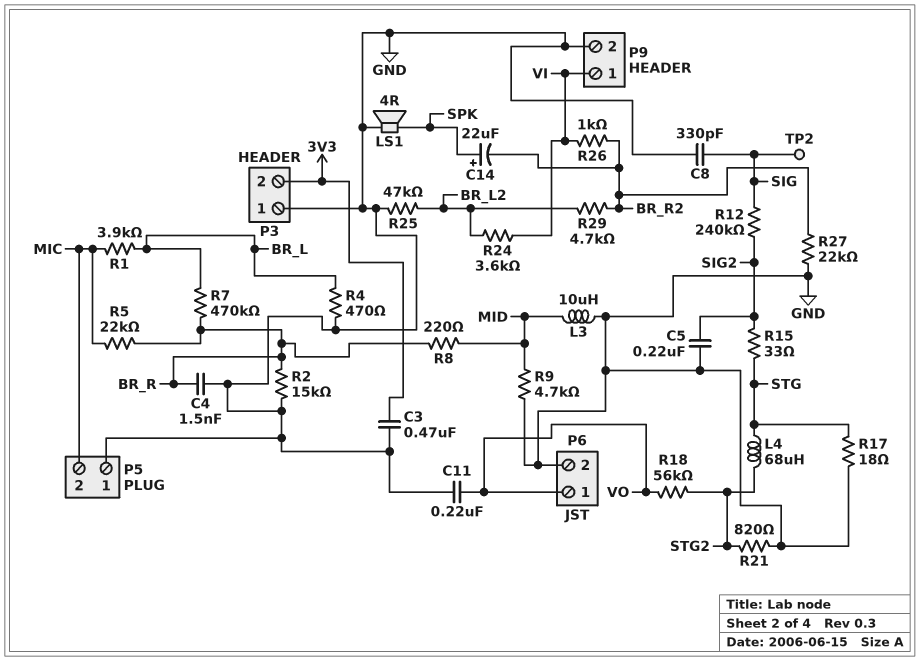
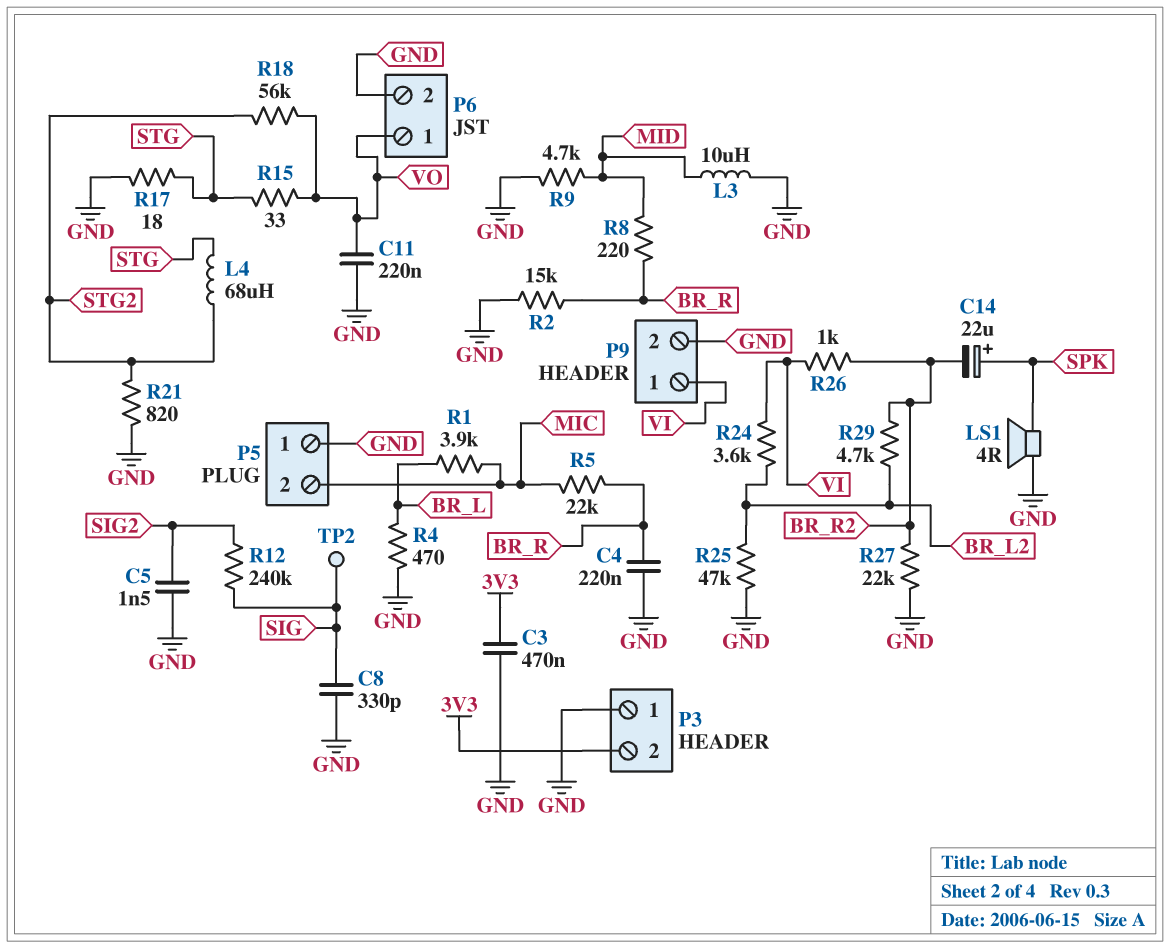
C4: 1.5nF (BR_R, GND) -> 220nF (BR_R, GND)
C5: 220nF (GND, SIG2) -> 1.5nF (GND, SIG2)
R7: 470k (BR_L, BR_R) -> none
R15: 33 (SIG2, STG) -> 33 (STG, VO)

